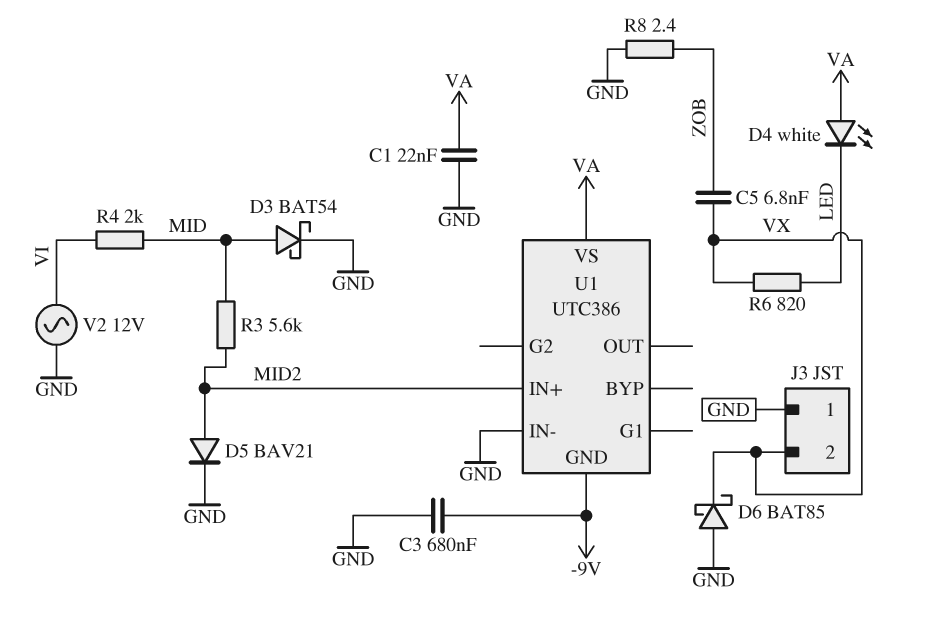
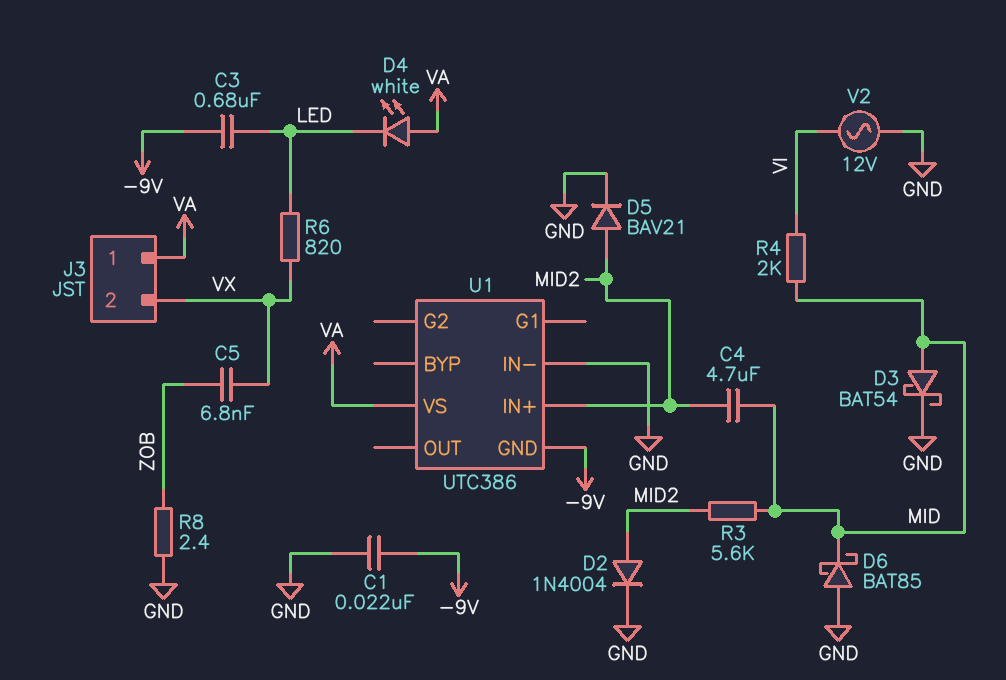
C1: 22nF (GND, VA) -> 22nF (-9V, GND)
C3: 680nF (-9V, GND) -> 680nF (-9V, LED)
C4: none -> 4.7uF (MID, MID2)
D2: none -> diode 1N4004 (A MID2, K GND)
D6: schottky BAT85 (A GND, K VX) -> schottky BAT85 (A GND, K MID)
J3 pin 1: GND -> VA

